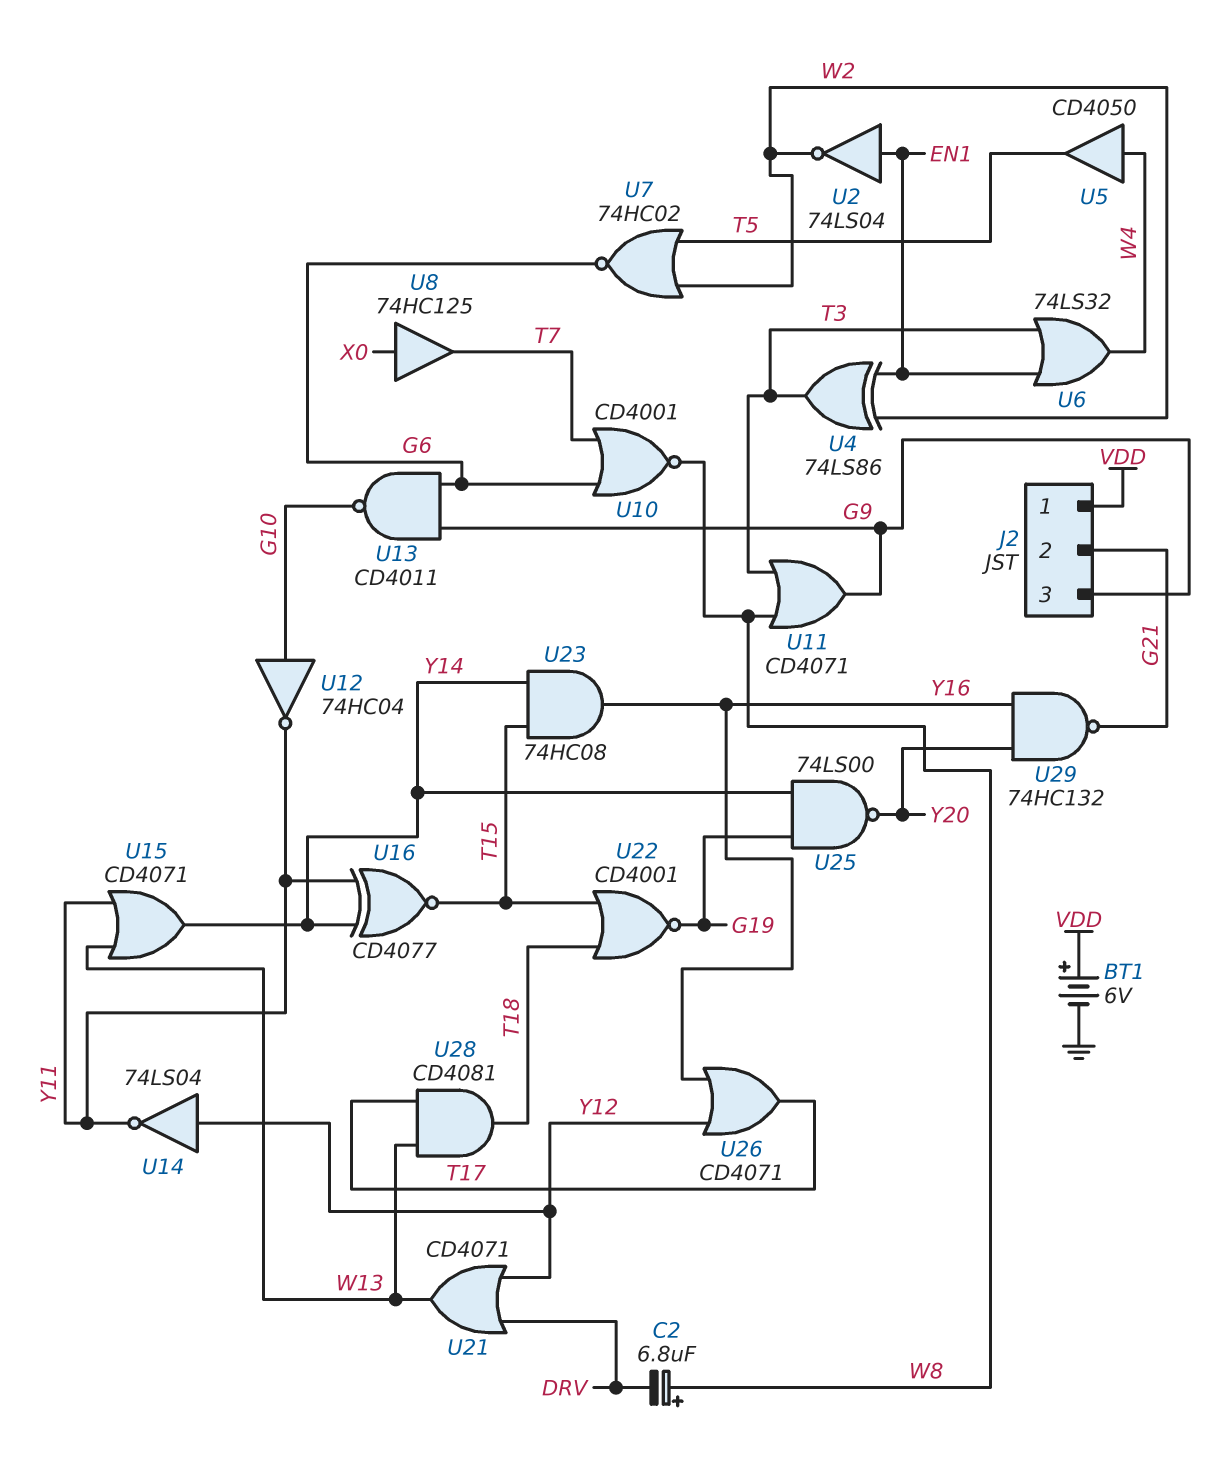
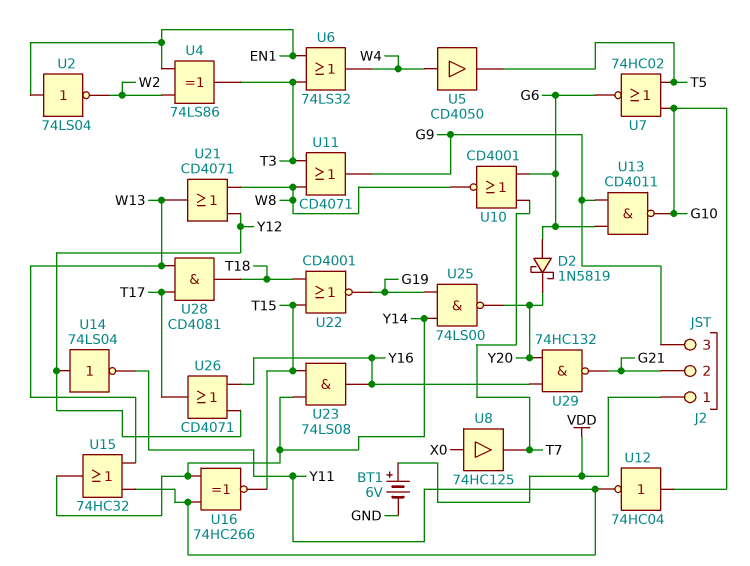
C2: 6.8uF (plus W8, minus DRV) -> none
D2: none -> schottky 1N5819 (A G6, K Y20)
U7: NOR 74HC02 (in T5, in W2, out G6) -> NOR 74HC02 (in G10, in T5, out G6)
U15: OR CD4071 (in W13, in Y11, out Y14) -> OR 74HC32 (in W13, in Y11, out Y14)
U16: XNOR CD4077 (in Y11, in Y14, out T15) -> XNOR 74HC266 (in Y11, in Y14, out T15)
U21: OR CD4071 (in DRV, in Y12, out W13) -> OR CD4071 (in W8, in Y12, out W13)
U23: AND 74HC08 (in T15, in Y14, out Y16) -> AND 74LS08 (in T15, in Y14, out Y16)

